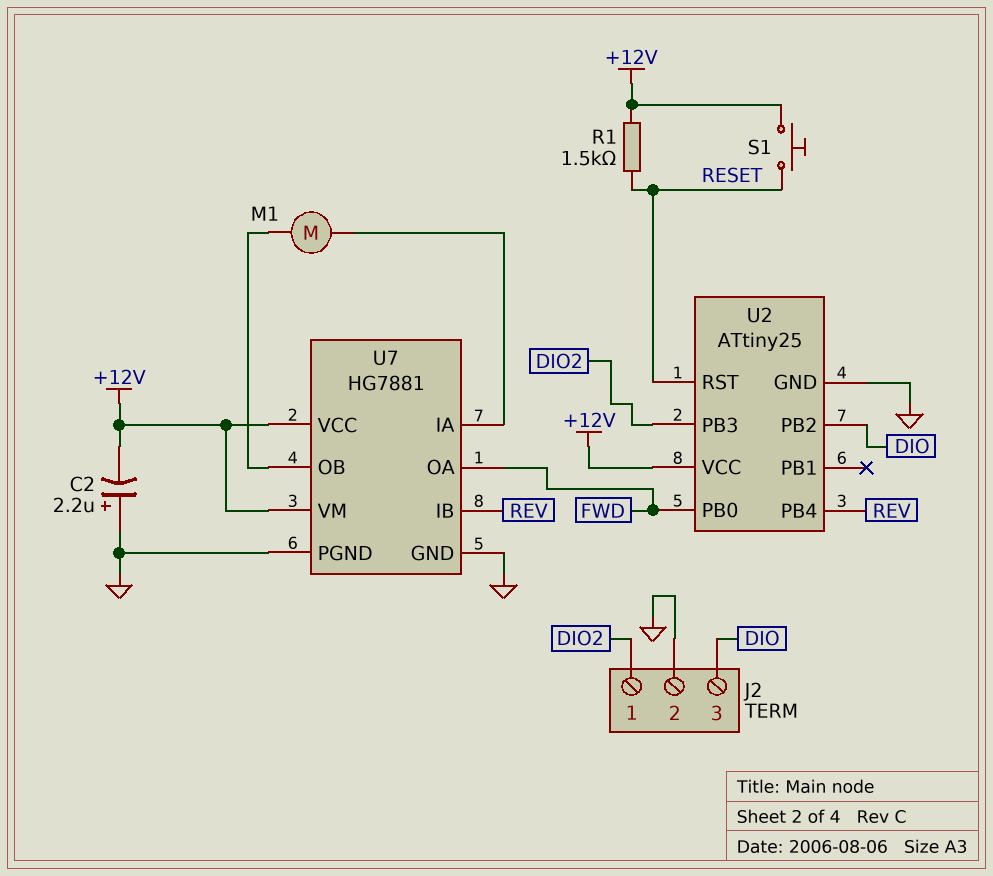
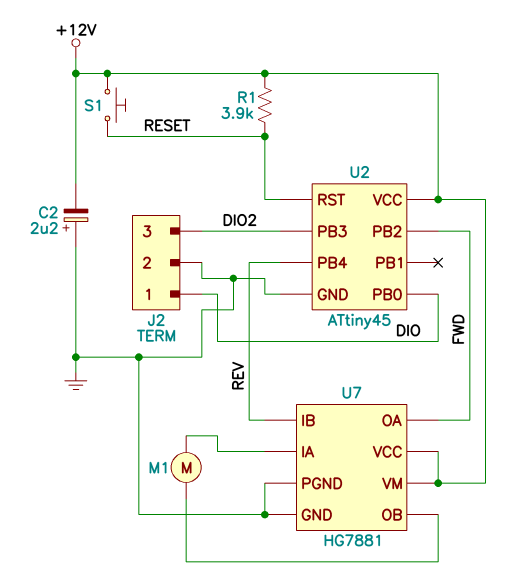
J2 pin 1: DIO2 -> DIO
J2 pin 3: DIO -> DIO2
R1: 1.5k (+12V, RESET) -> 3.9k (+12V, RESET)
U2: ATtiny25 -> ATtiny45
U2 pin PB0: FWD -> DIO
U2 pin PB2: DIO -> FWD

